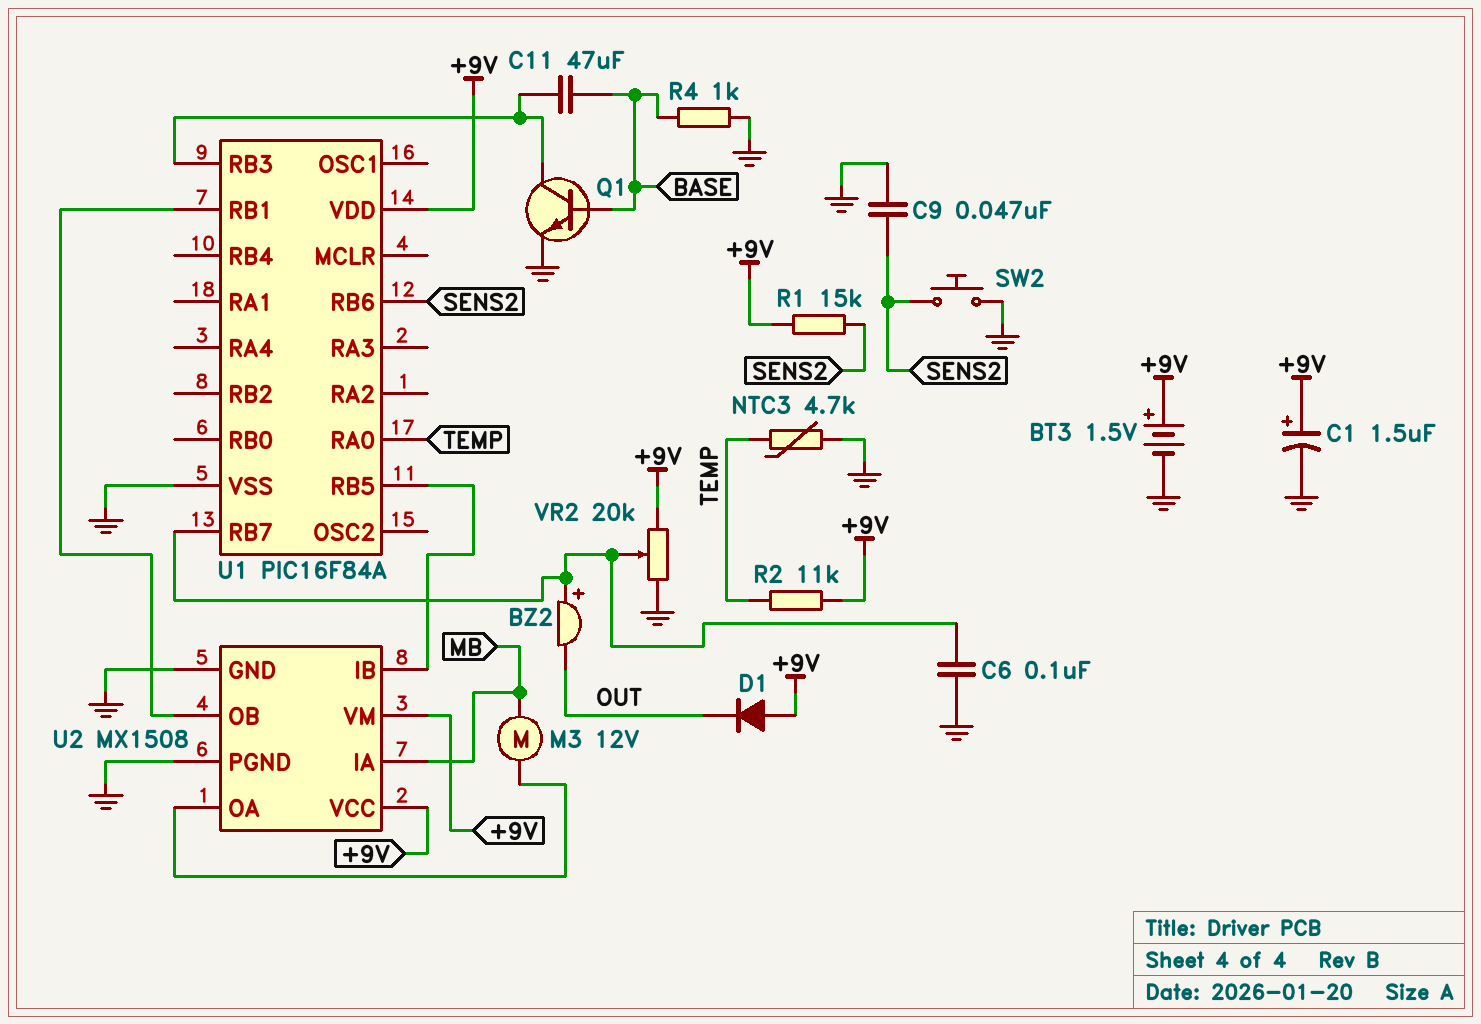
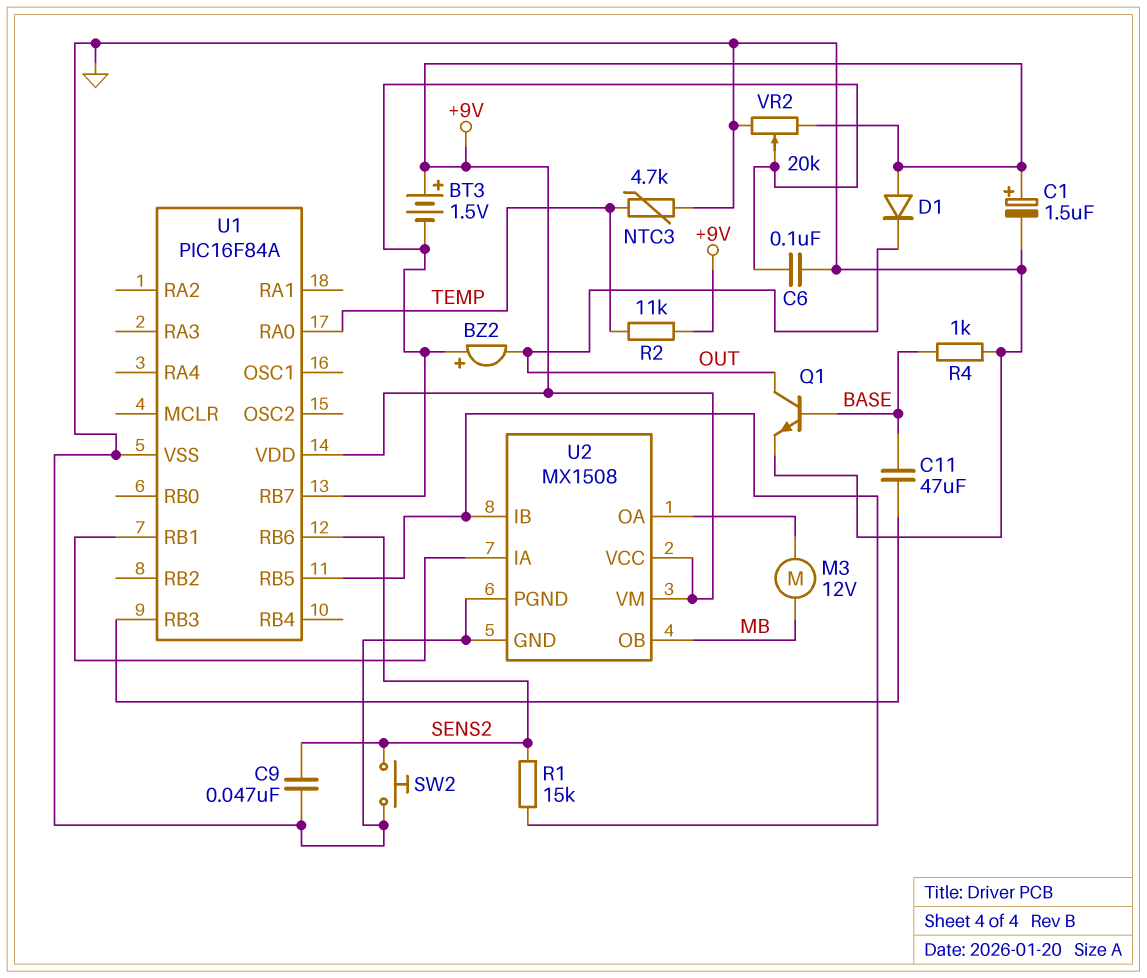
BT3: 1.5V (plus +9V, minus GND) -> 1.5V (plus +9V, minus U1/RB7)
Q1: NPN (B BASE, C U1/RB3, E GND) -> NPN (B BASE, C OUT, E GND)
R1: 15k (+9V, SENS2) -> 15k (SENS2, U1/RB5)
U2 pin IA: MB -> U1/RB1
U2 pin OB: U1/RB1 -> MB

